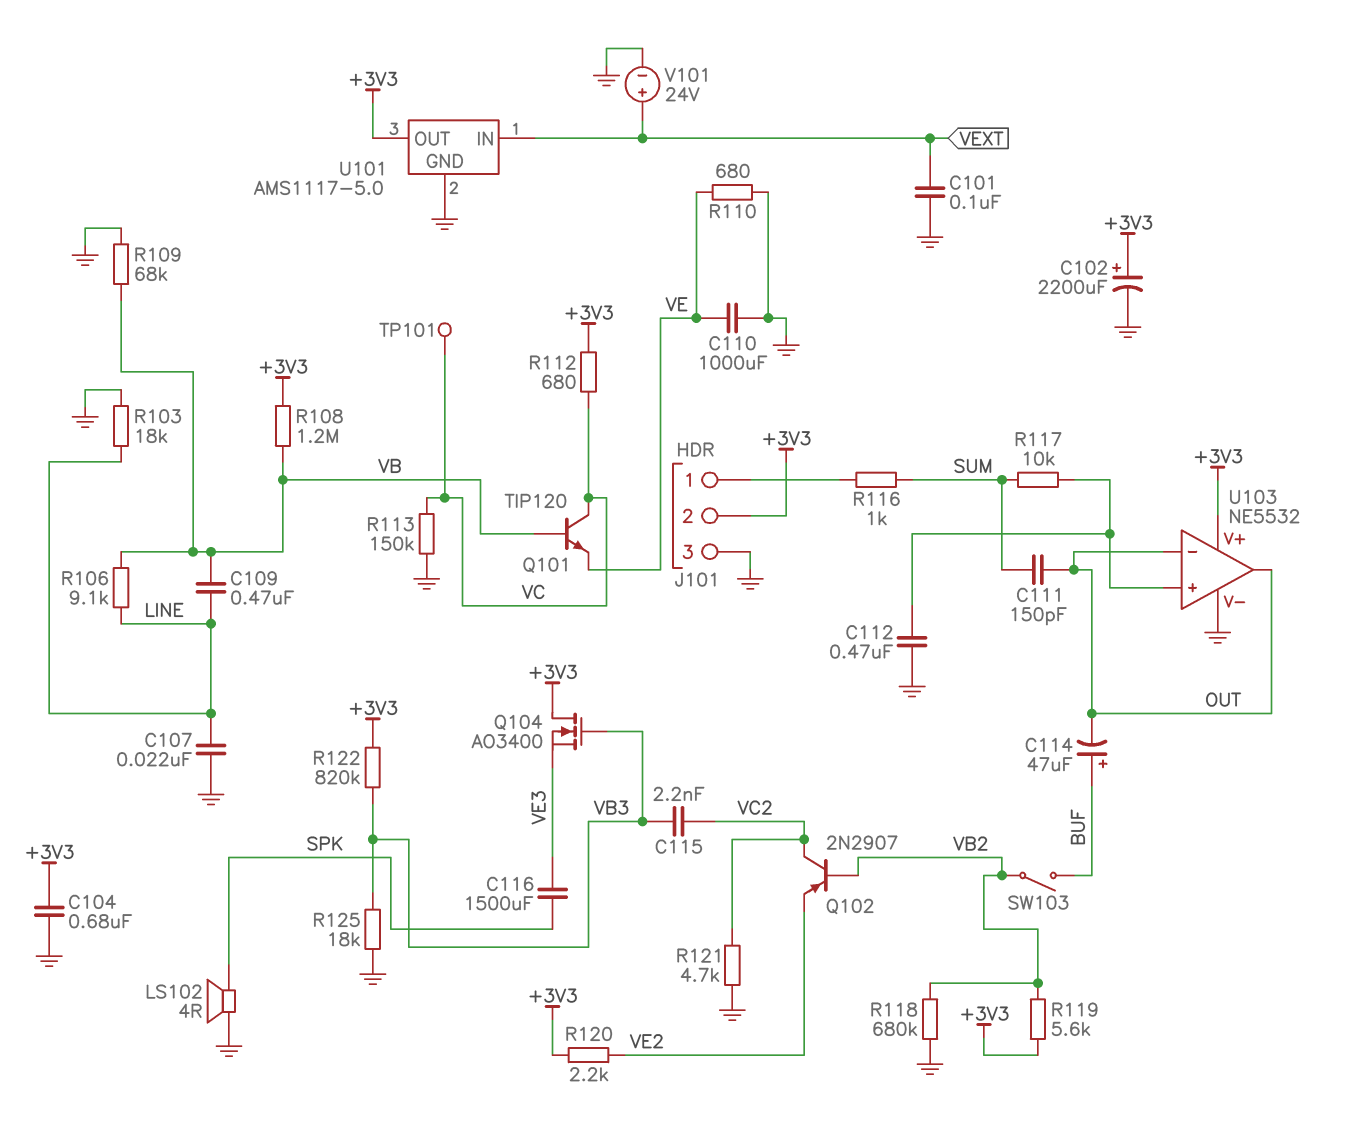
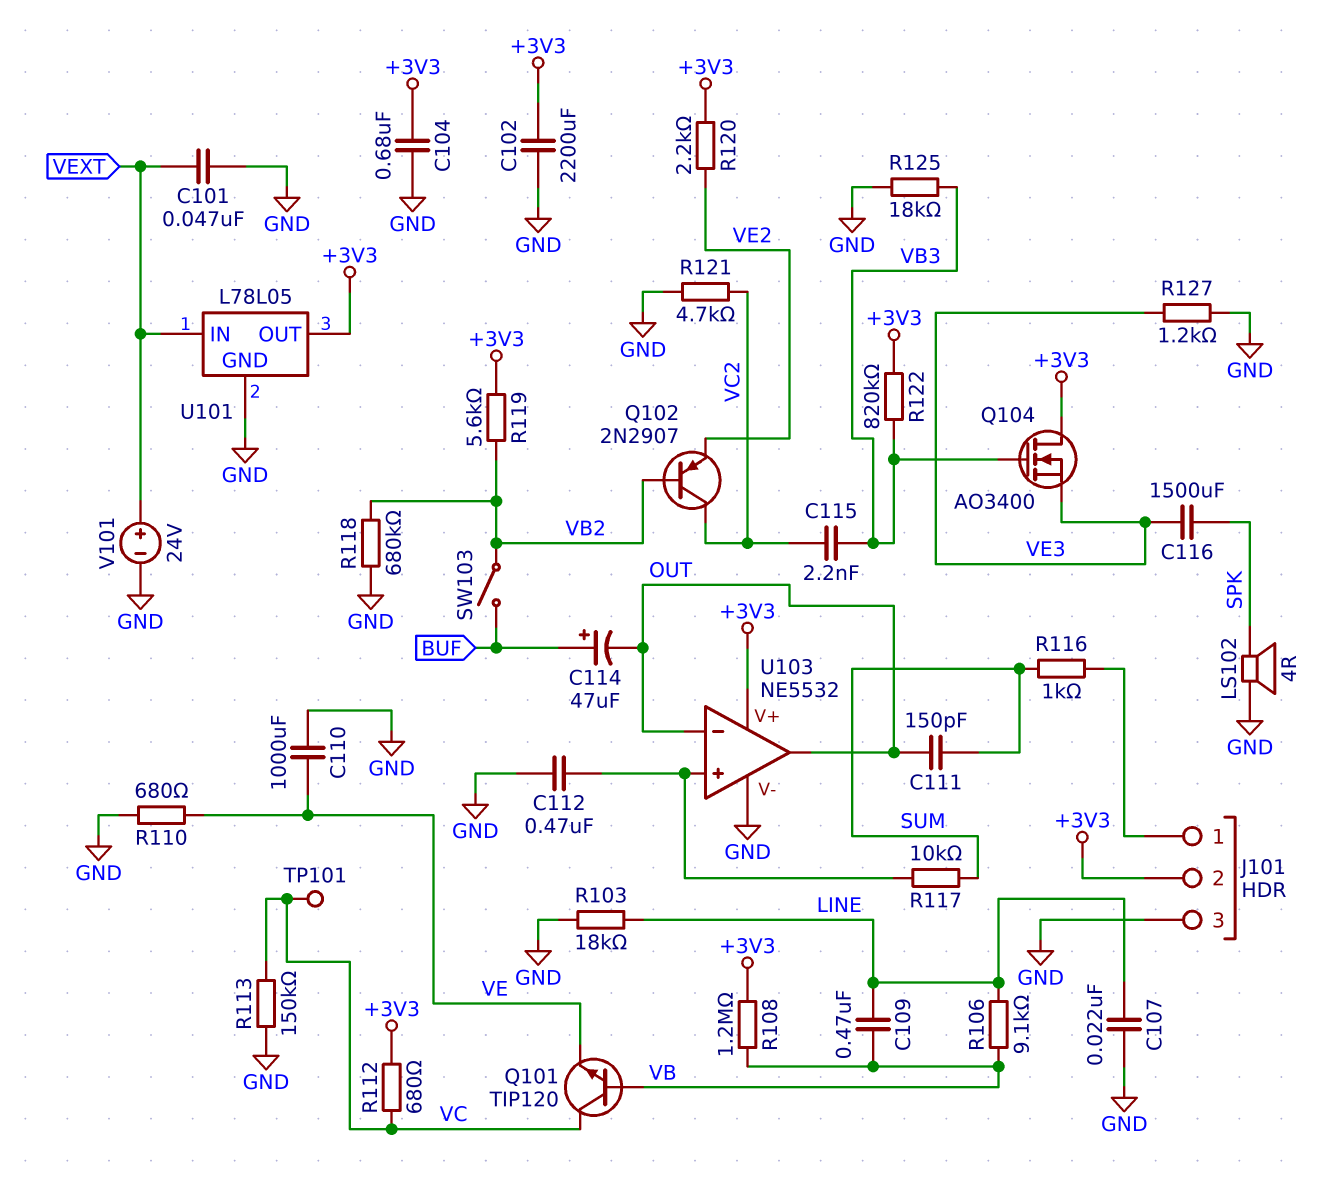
C101: 100nF (GND, VEXT) -> 47nF (GND, VEXT)
C102: 2200uF (plus +3V3, minus GND) -> 2200uF (+3V3, GND)
R109: 68k (GND, VB) -> none
R127: none -> 1.2k (GND, VE3)
U101: AMS1117-5.0 -> L78L05

